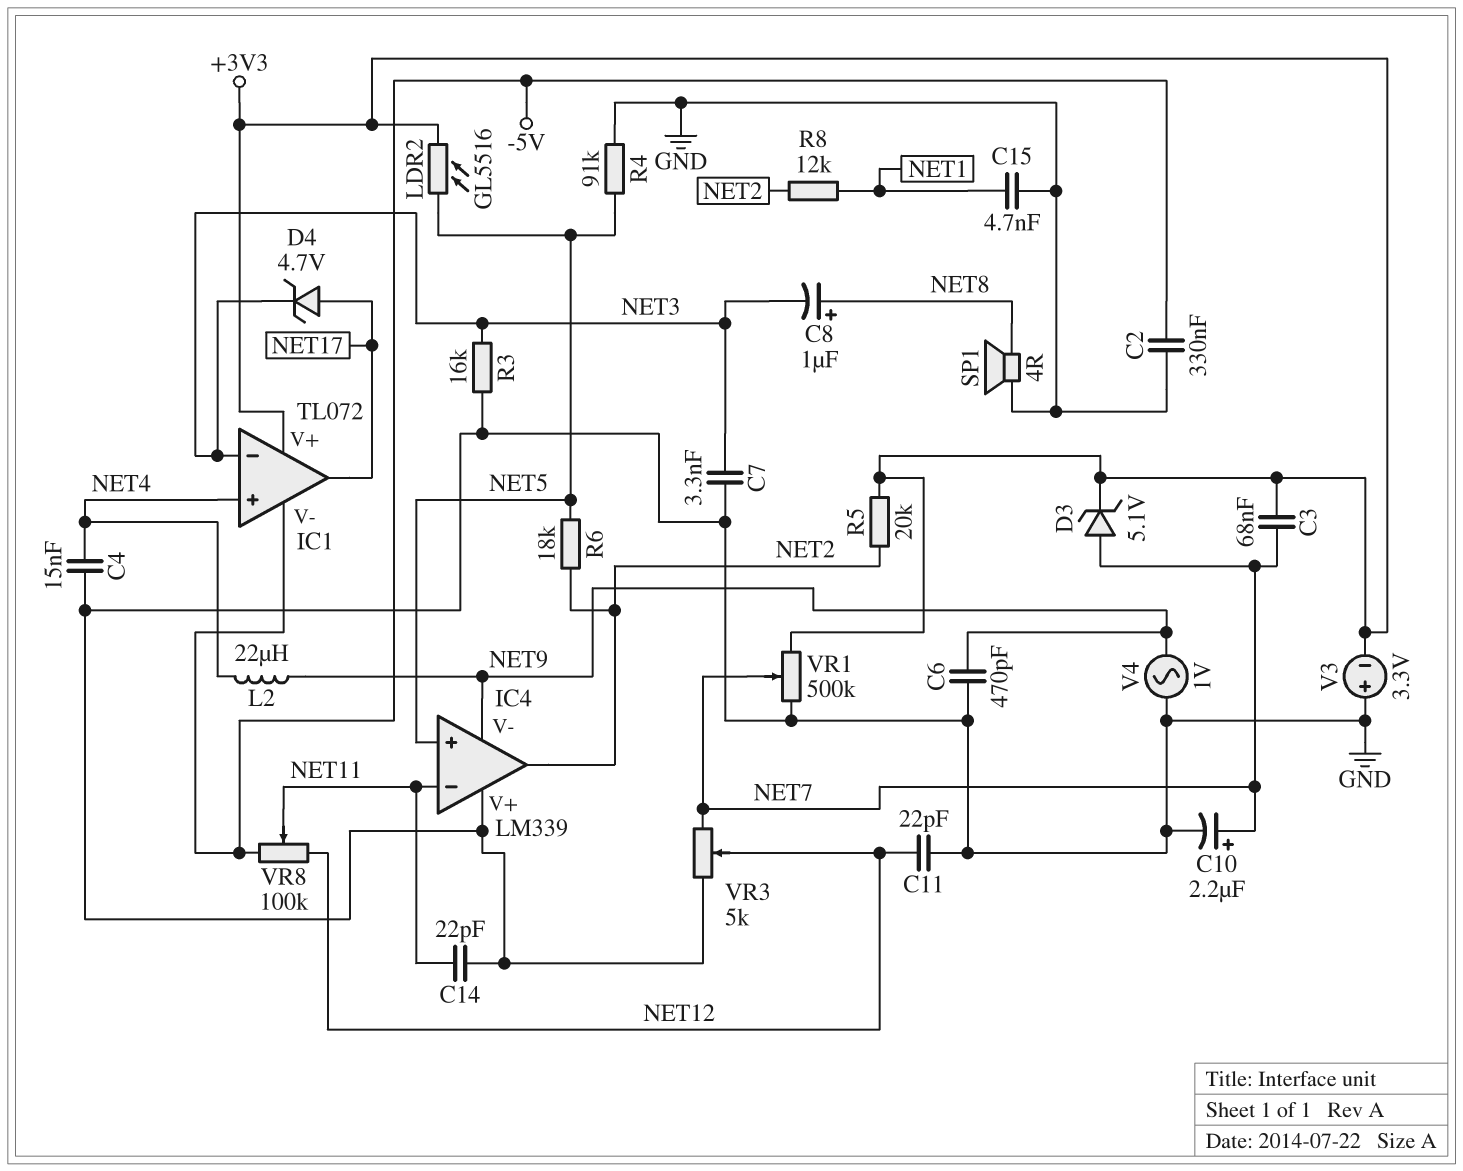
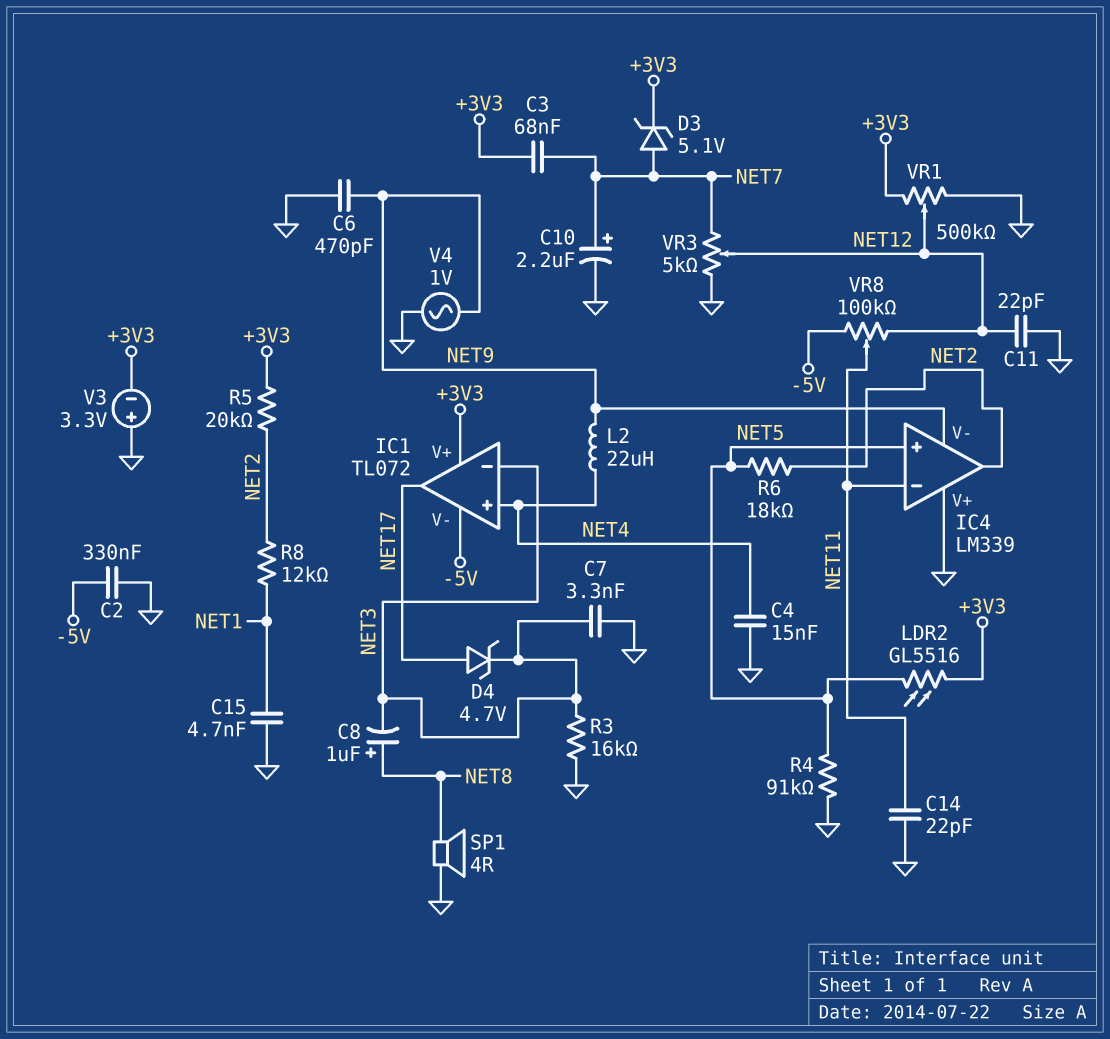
VR1: 500k (+3V3, GND, wiper NET7) -> 500k (+3V3, GND, wiper NET12)

